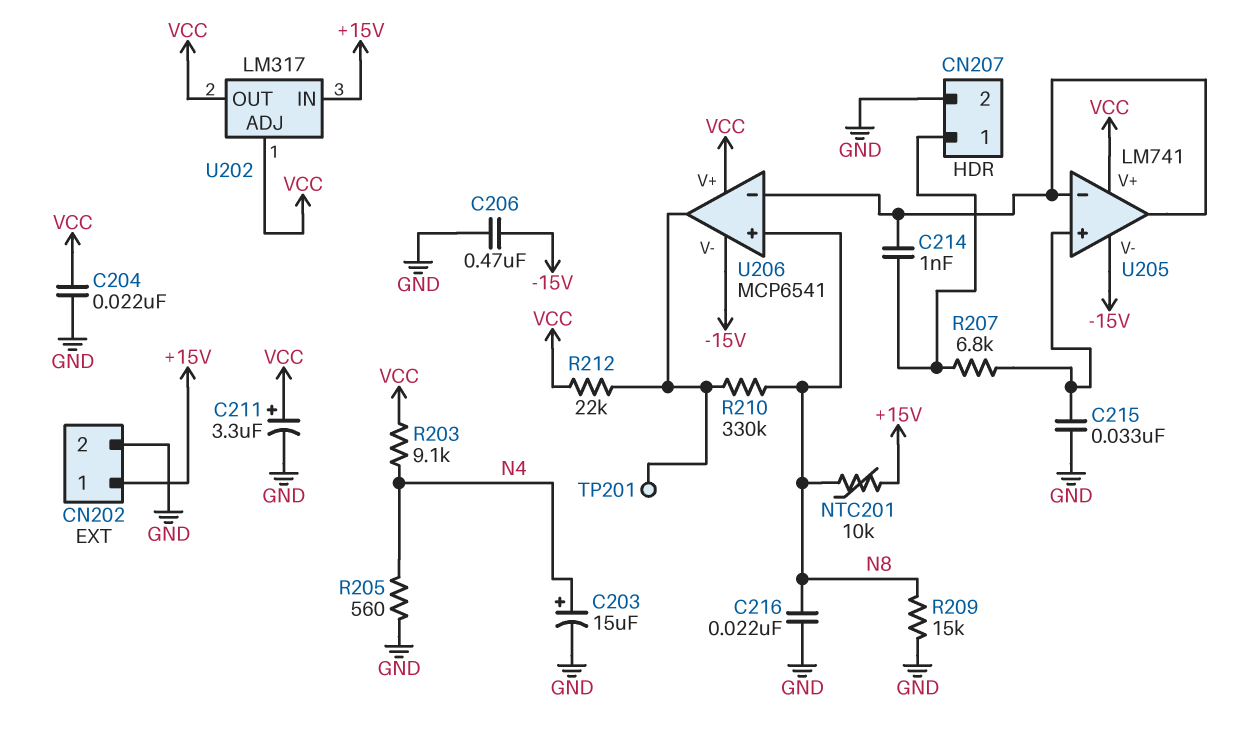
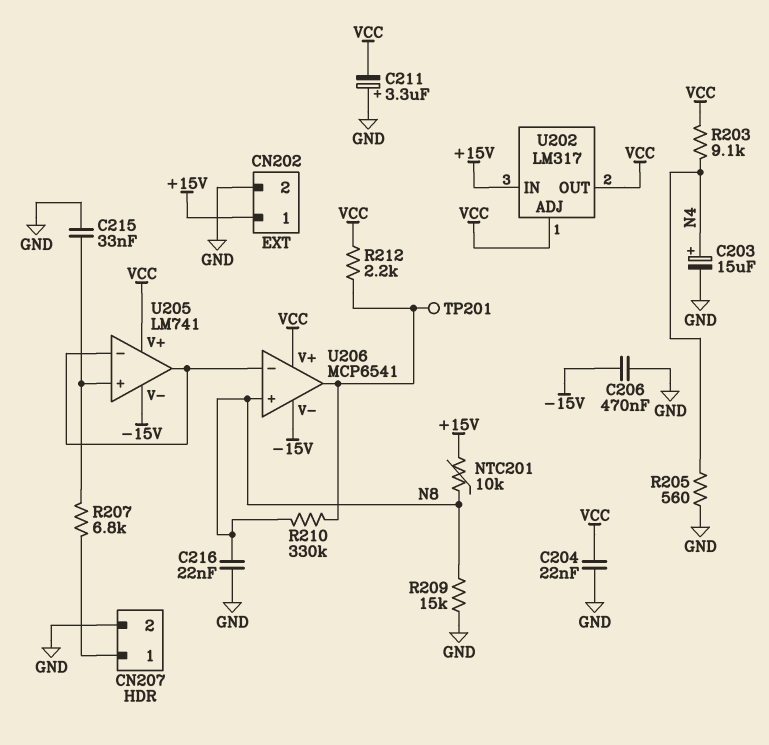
C211: 3.3uF (plus VCC, minus GND) -> 3.3uF (plus GND, minus VCC)
C214: 1nF (CN207/1, U205/in-) -> none
R212: 22k (U206/out, VCC) -> 2.2k (U206/out, VCC)

